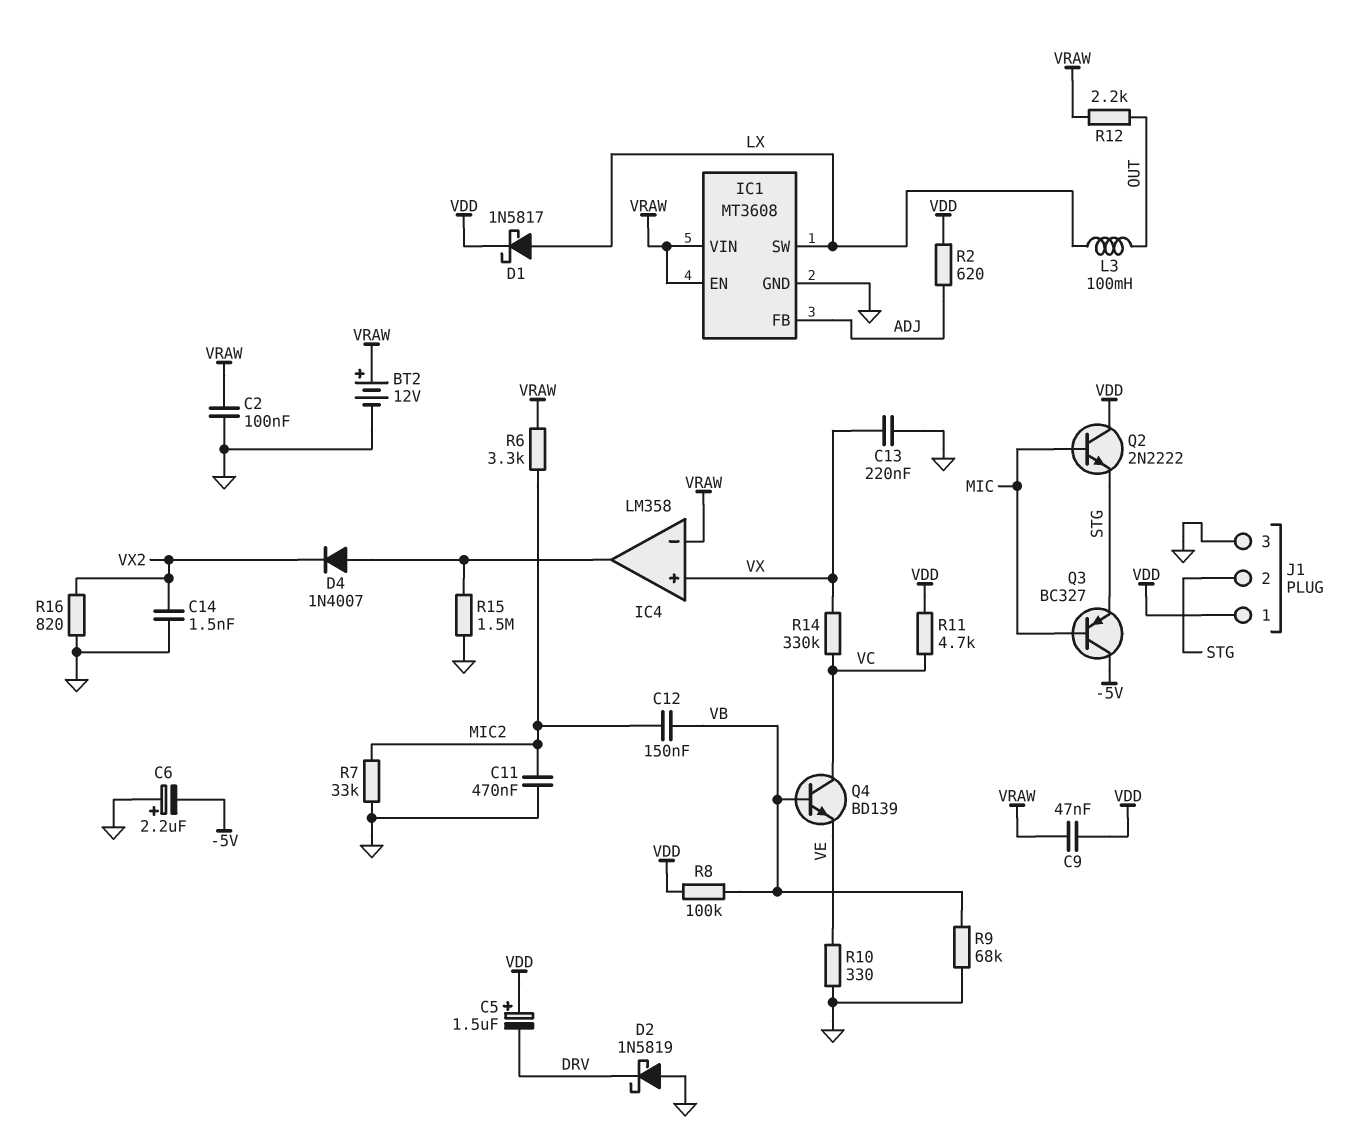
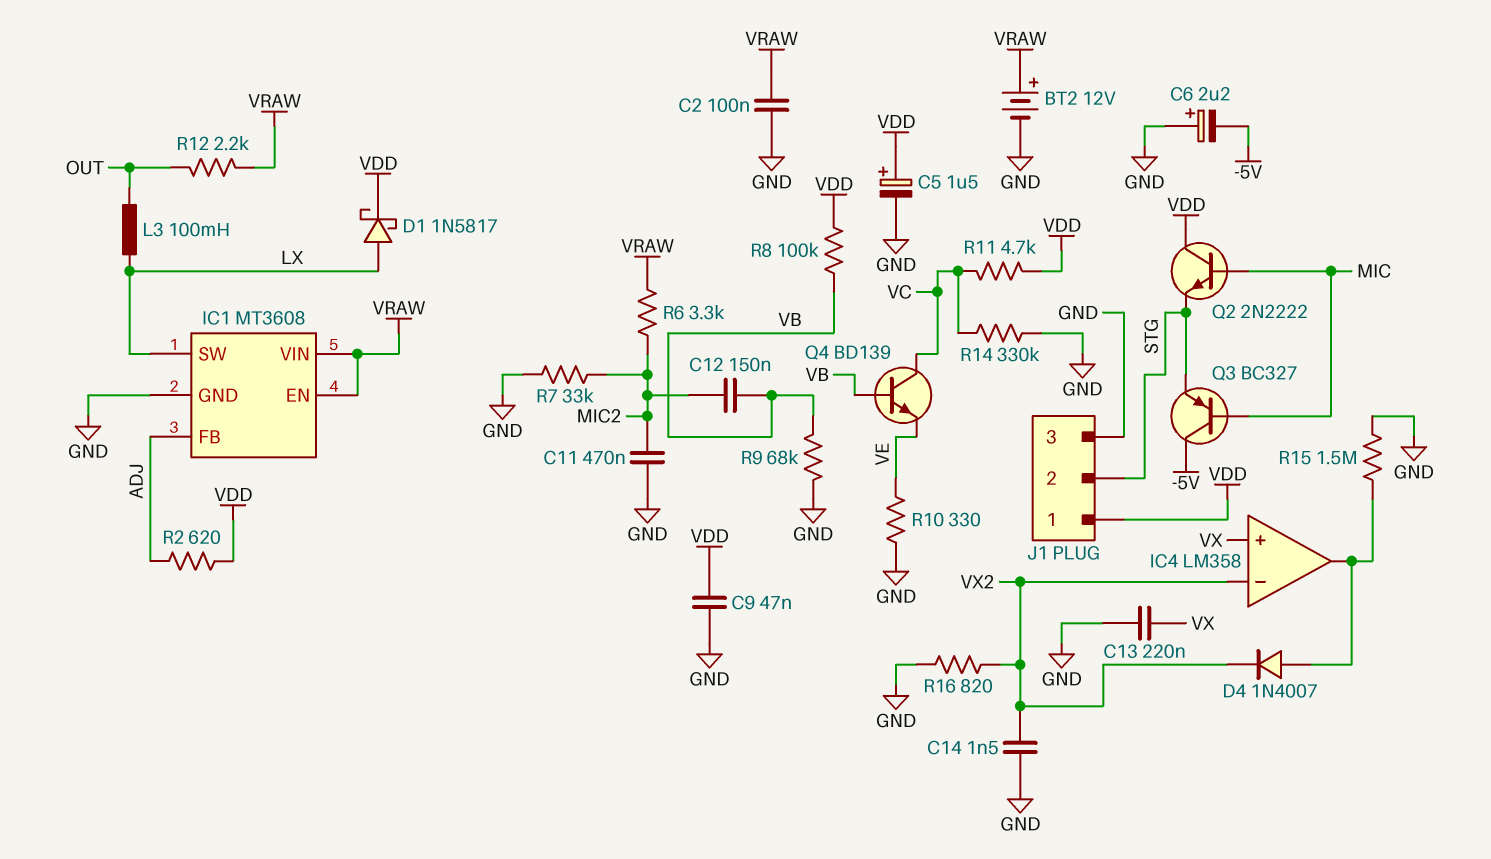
C5: 1.5uF (plus VDD, minus DRV) -> 1.5uF (plus VDD, minus GND)
C9: 47nF (VDD, VRAW) -> 47nF (GND, VDD)
D2: schottky 1N5819 (A GND, K DRV) -> none
IC4 pin in-: VRAW -> VX2
R14: 330k (VC, VX) -> 330k (GND, VC)

